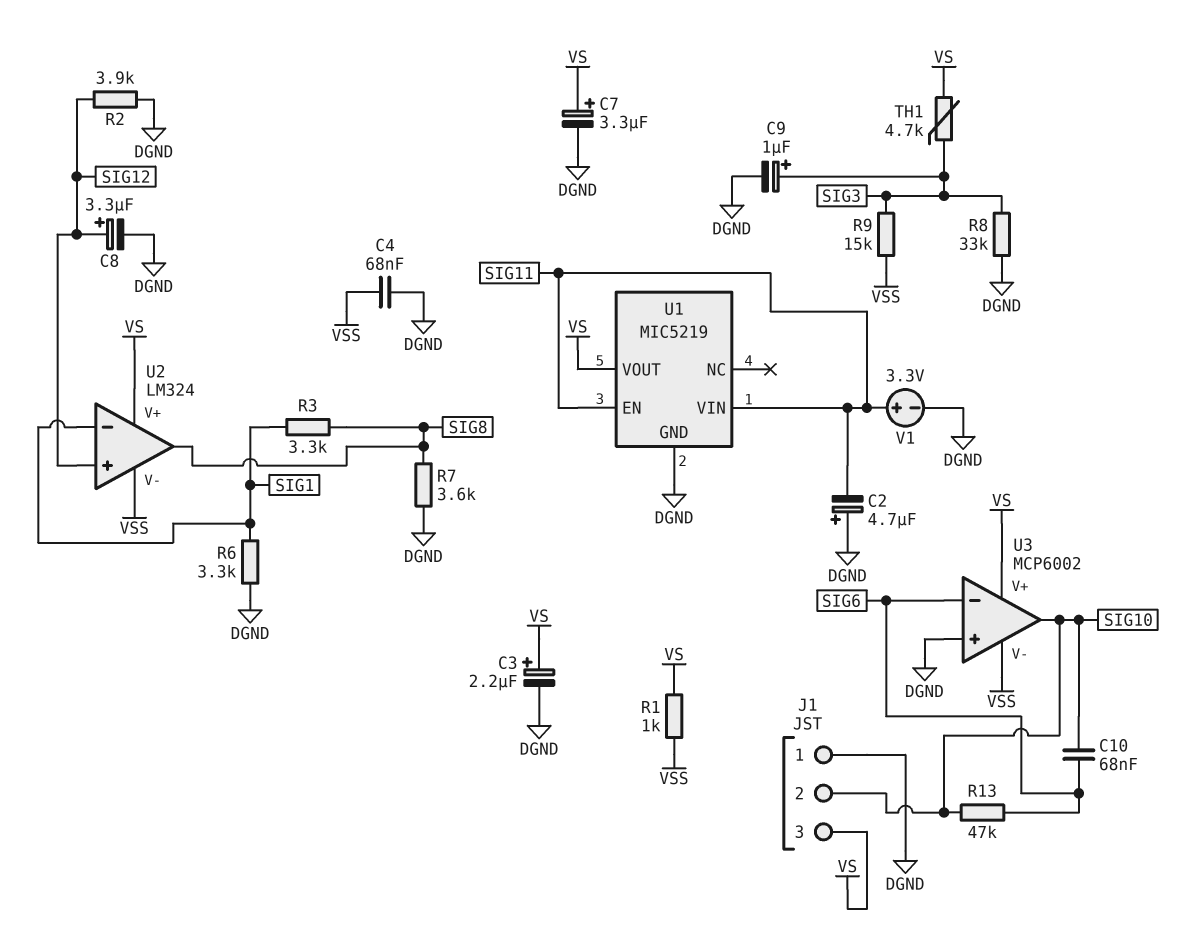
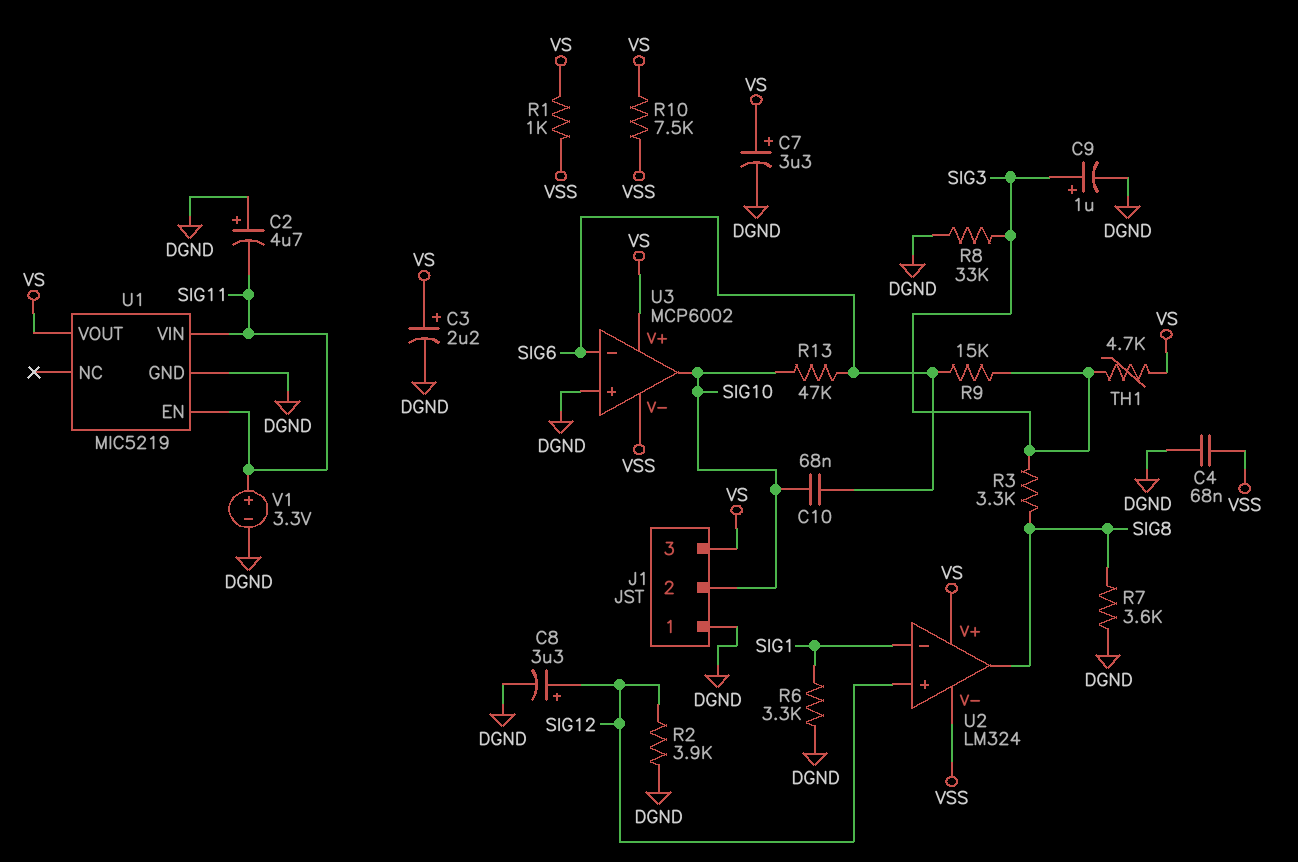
R3: 3.3k (SIG1, SIG8) -> 3.3k (SIG3, SIG8)
R9: 15k (SIG3, VSS) -> 15k (SIG3, SIG6)
R10: none -> 7.5k (VS, VSS)

